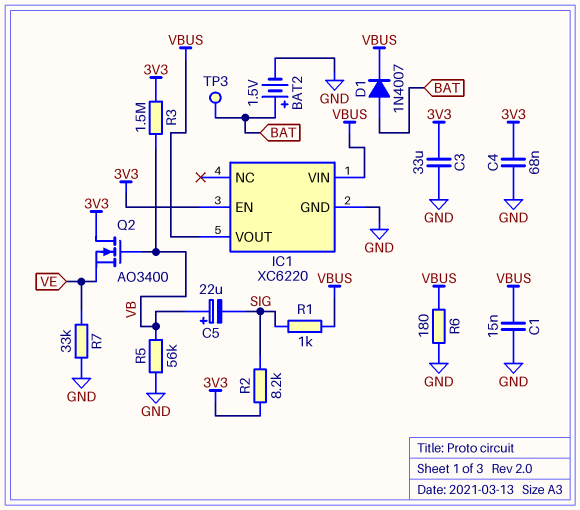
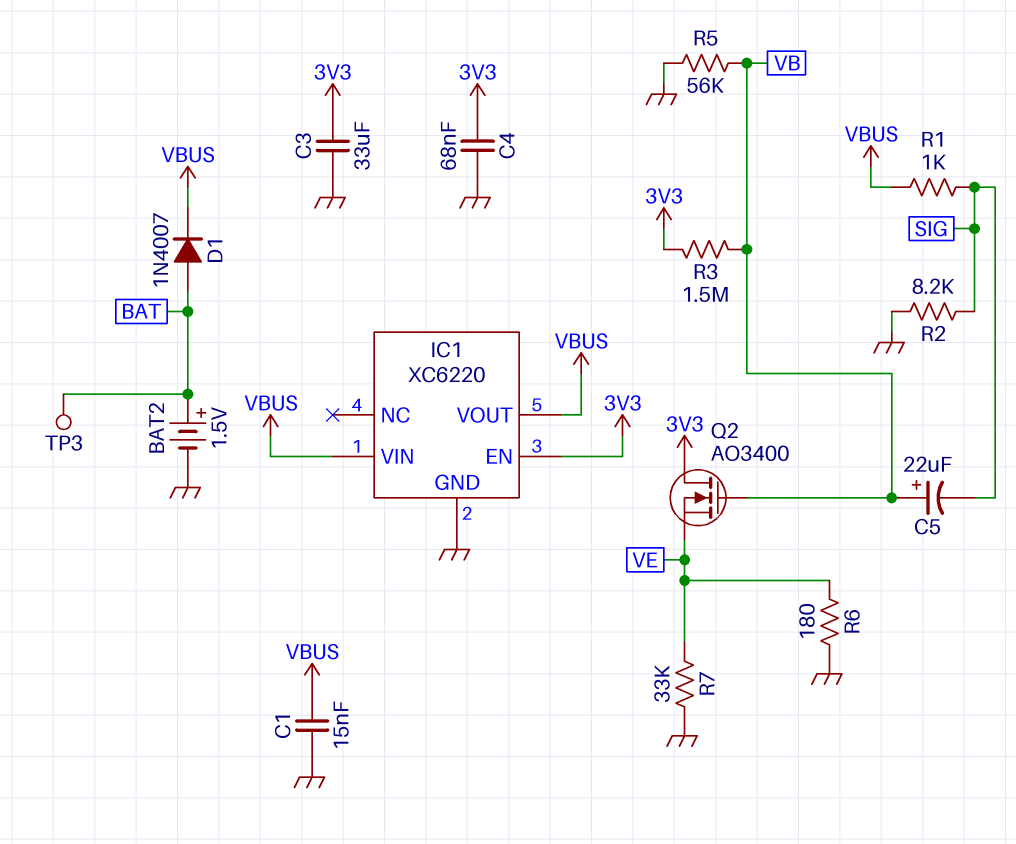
R2: 8.2k (3V3, SIG) -> 8.2k (GND, SIG)
R6: 180 (GND, VBUS) -> 180 (GND, VE)

